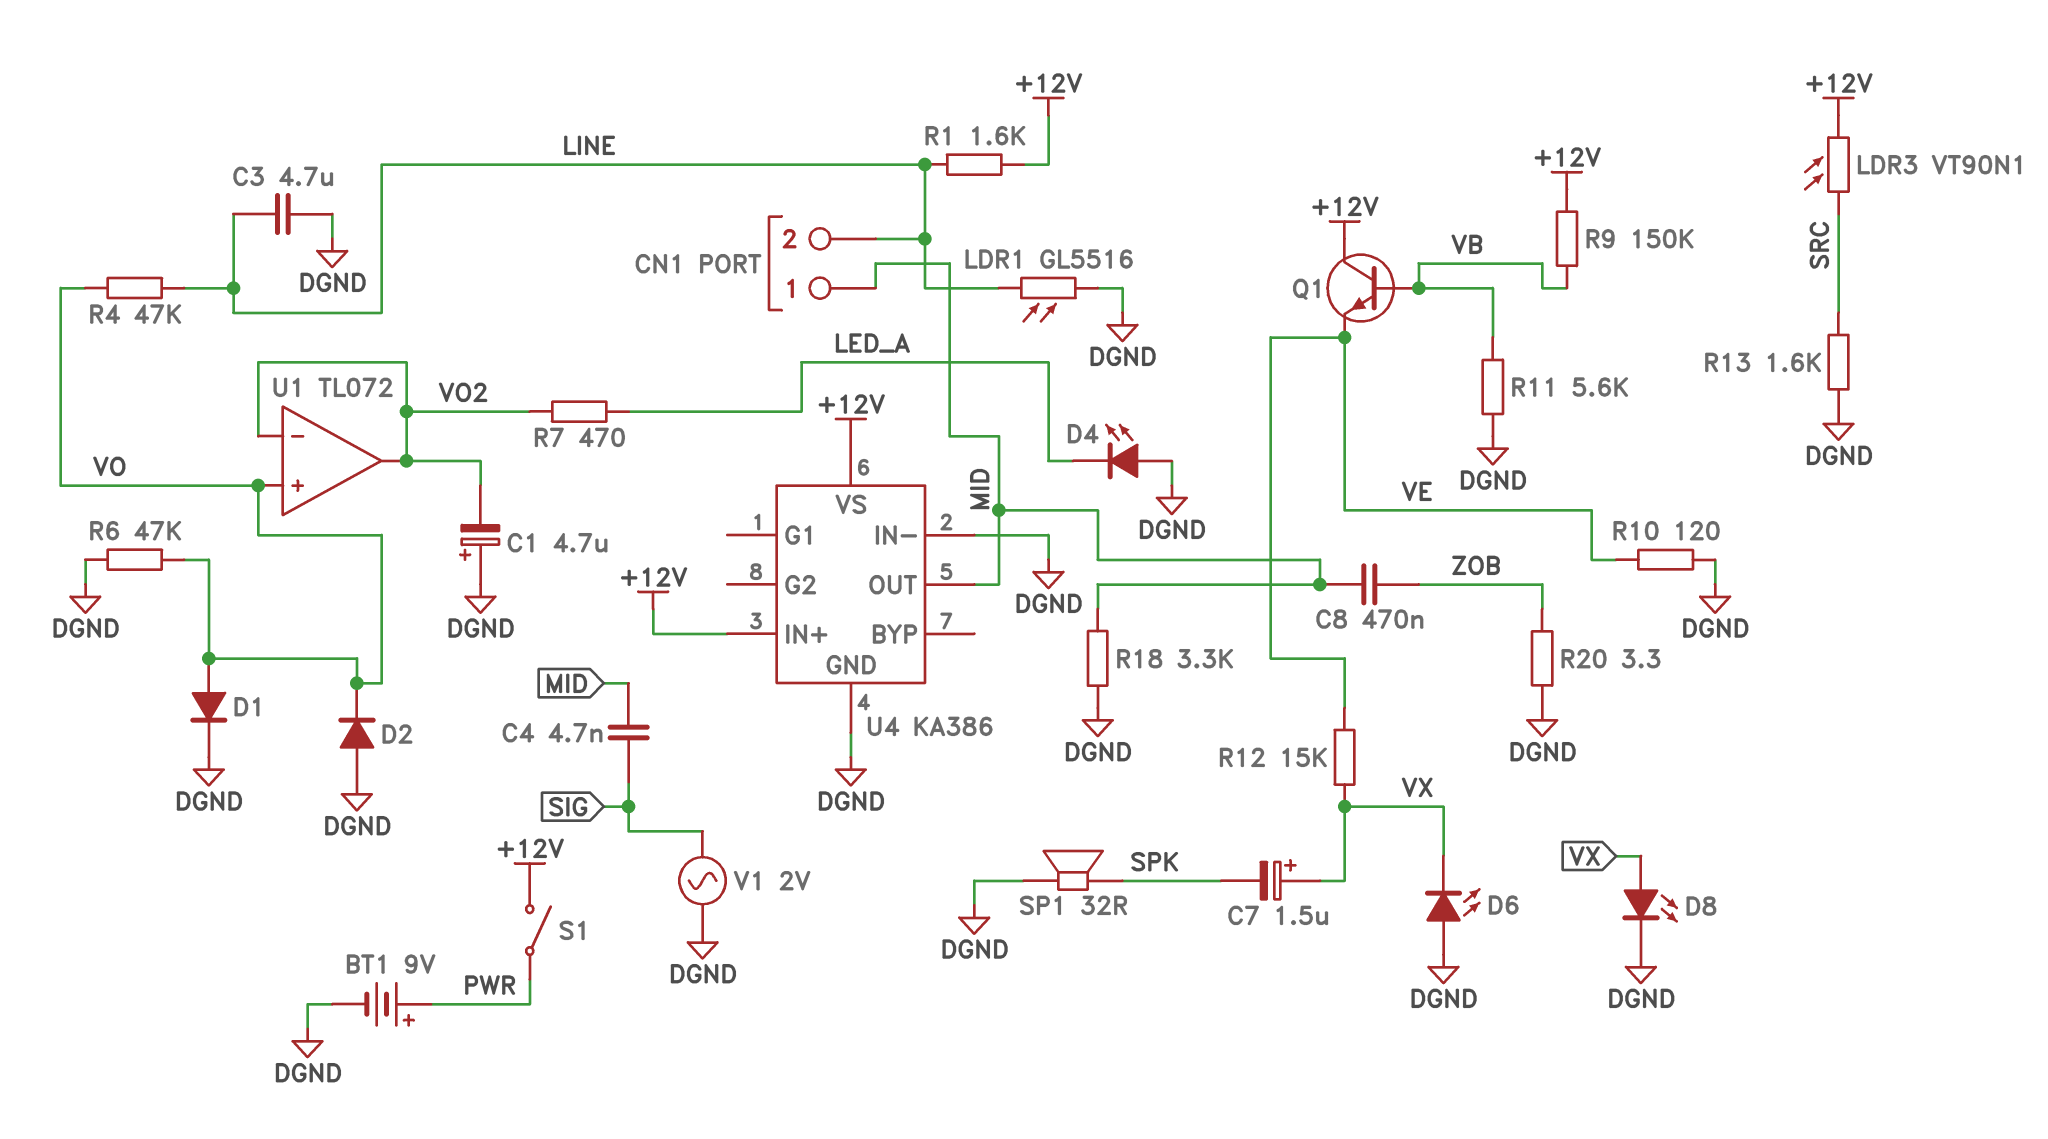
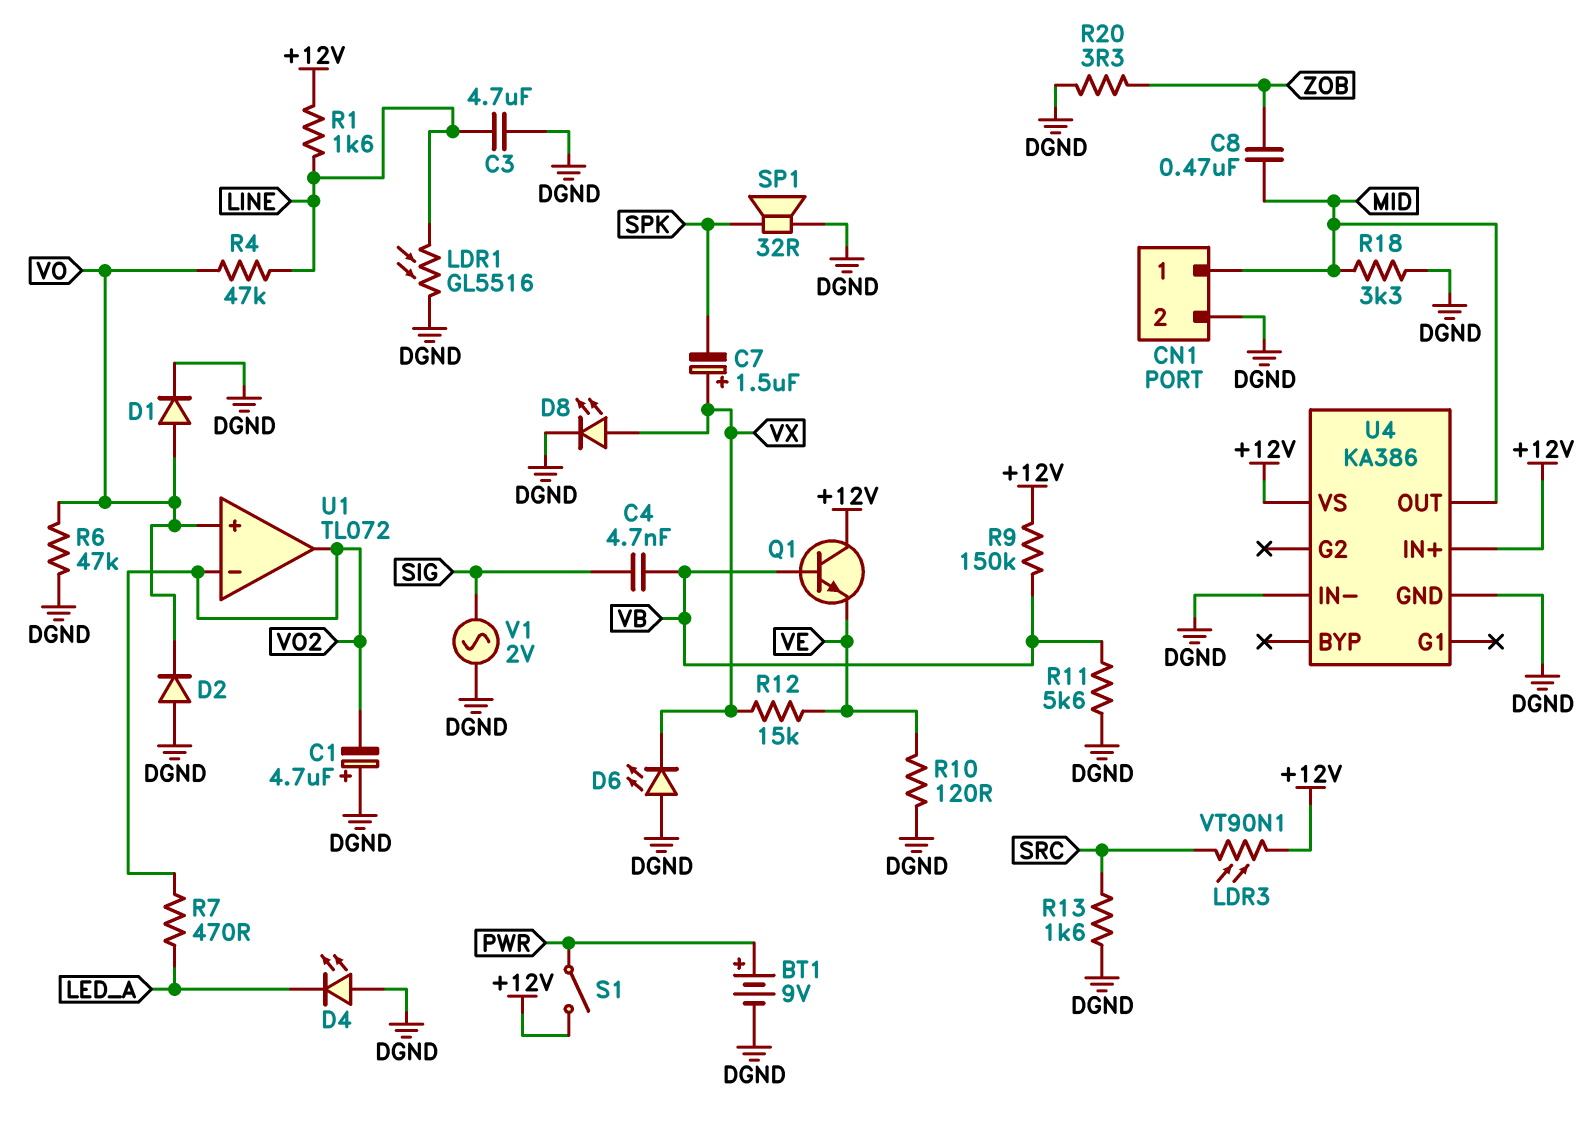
C4: 4.7nF (MID, SIG) -> 4.7nF (SIG, VB)
CN1 pin 2: LINE -> DGND

